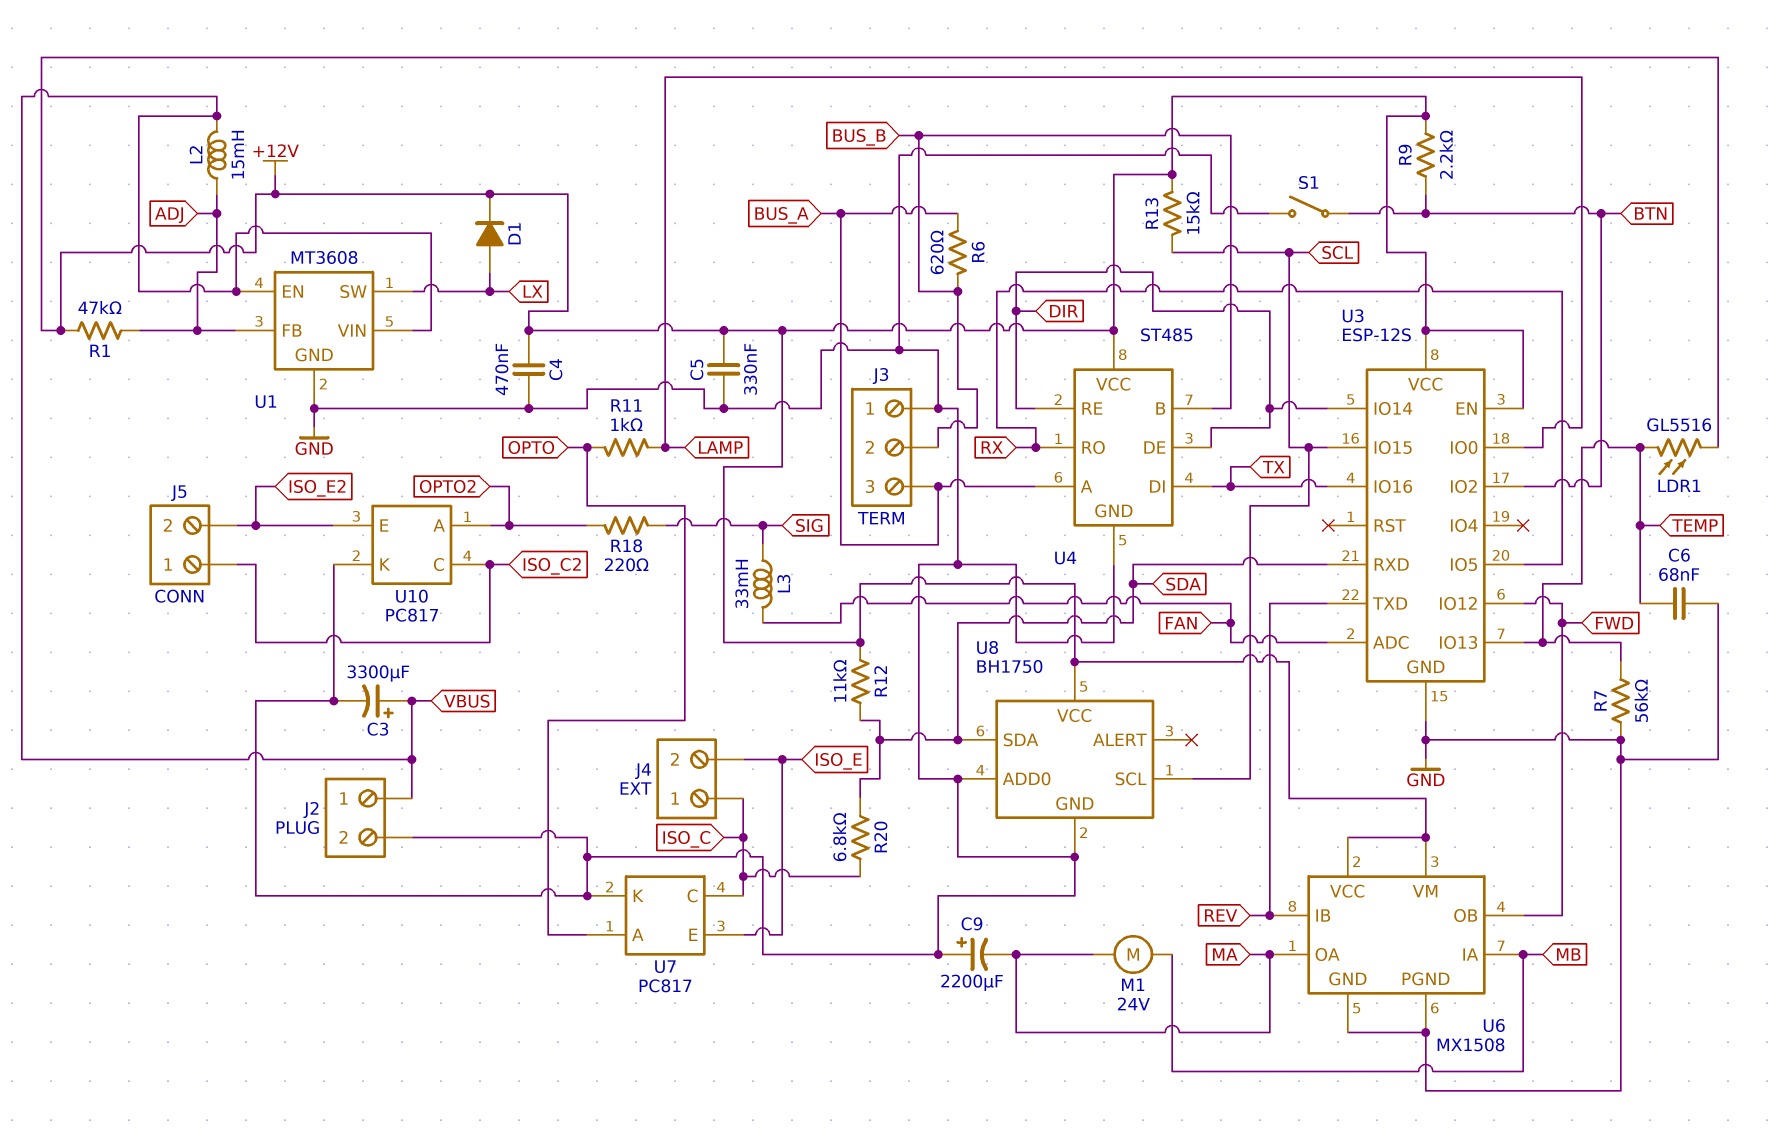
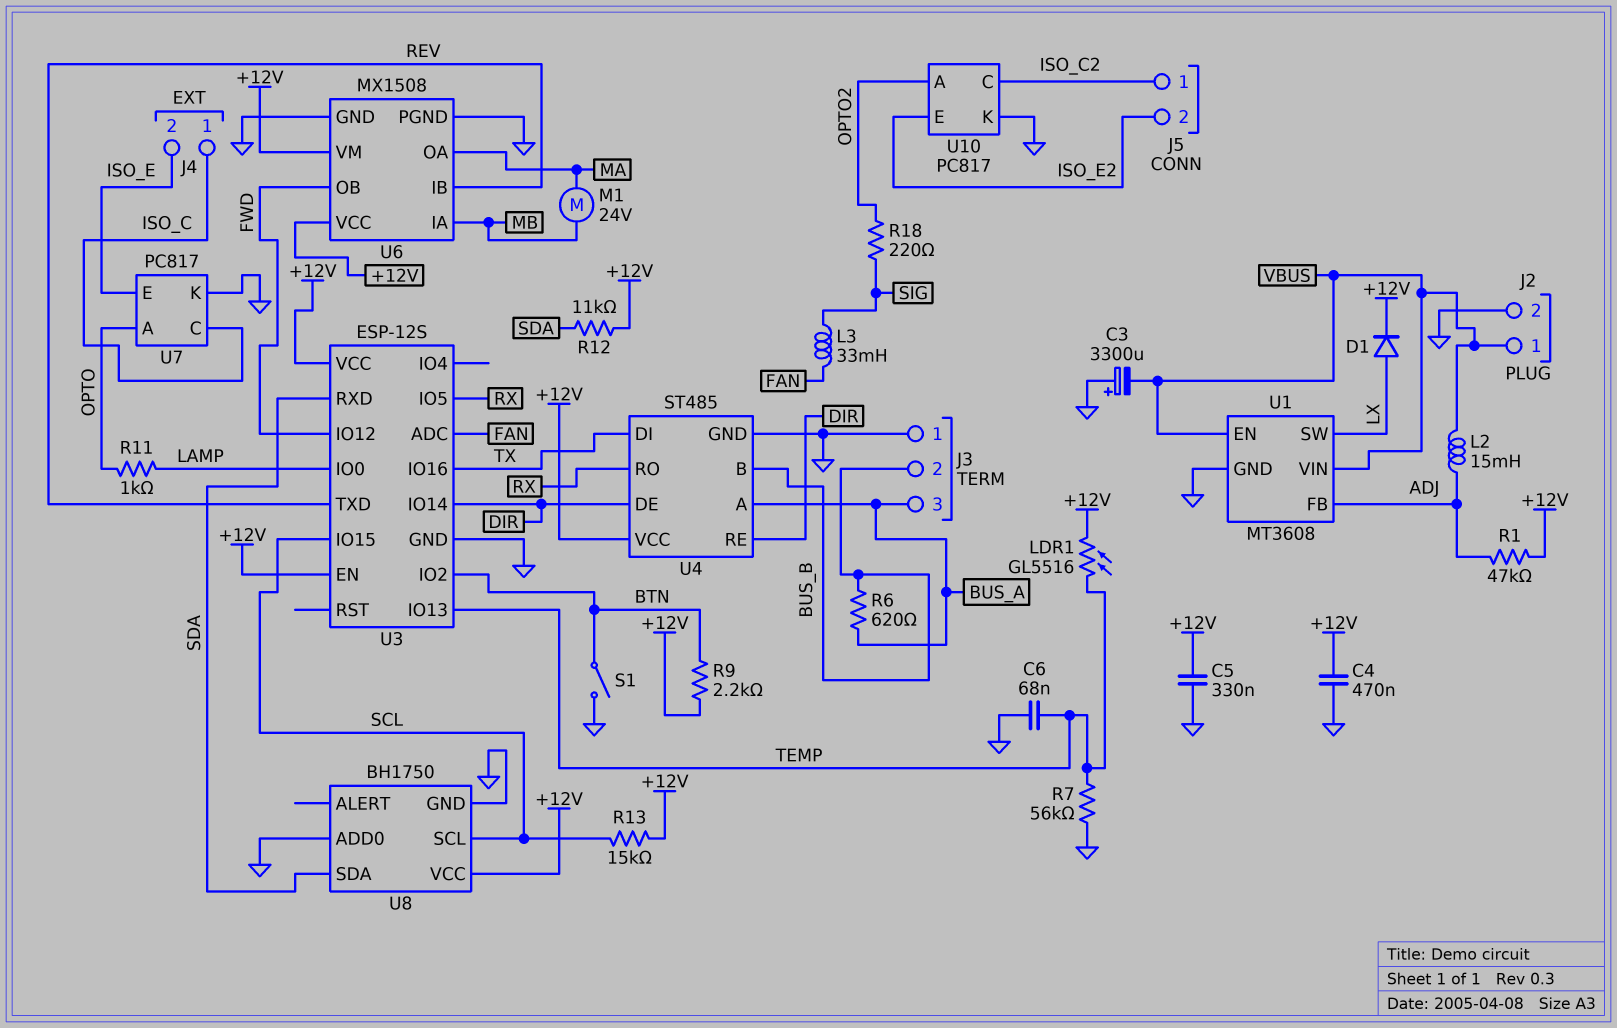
C3: 3300uF (plus VBUS, minus GND) -> 3300uF (plus GND, minus VBUS)
C9: 2200uF (plus GND, minus MA) -> none
R20: 6.8k (ISO_C, SDA) -> none

